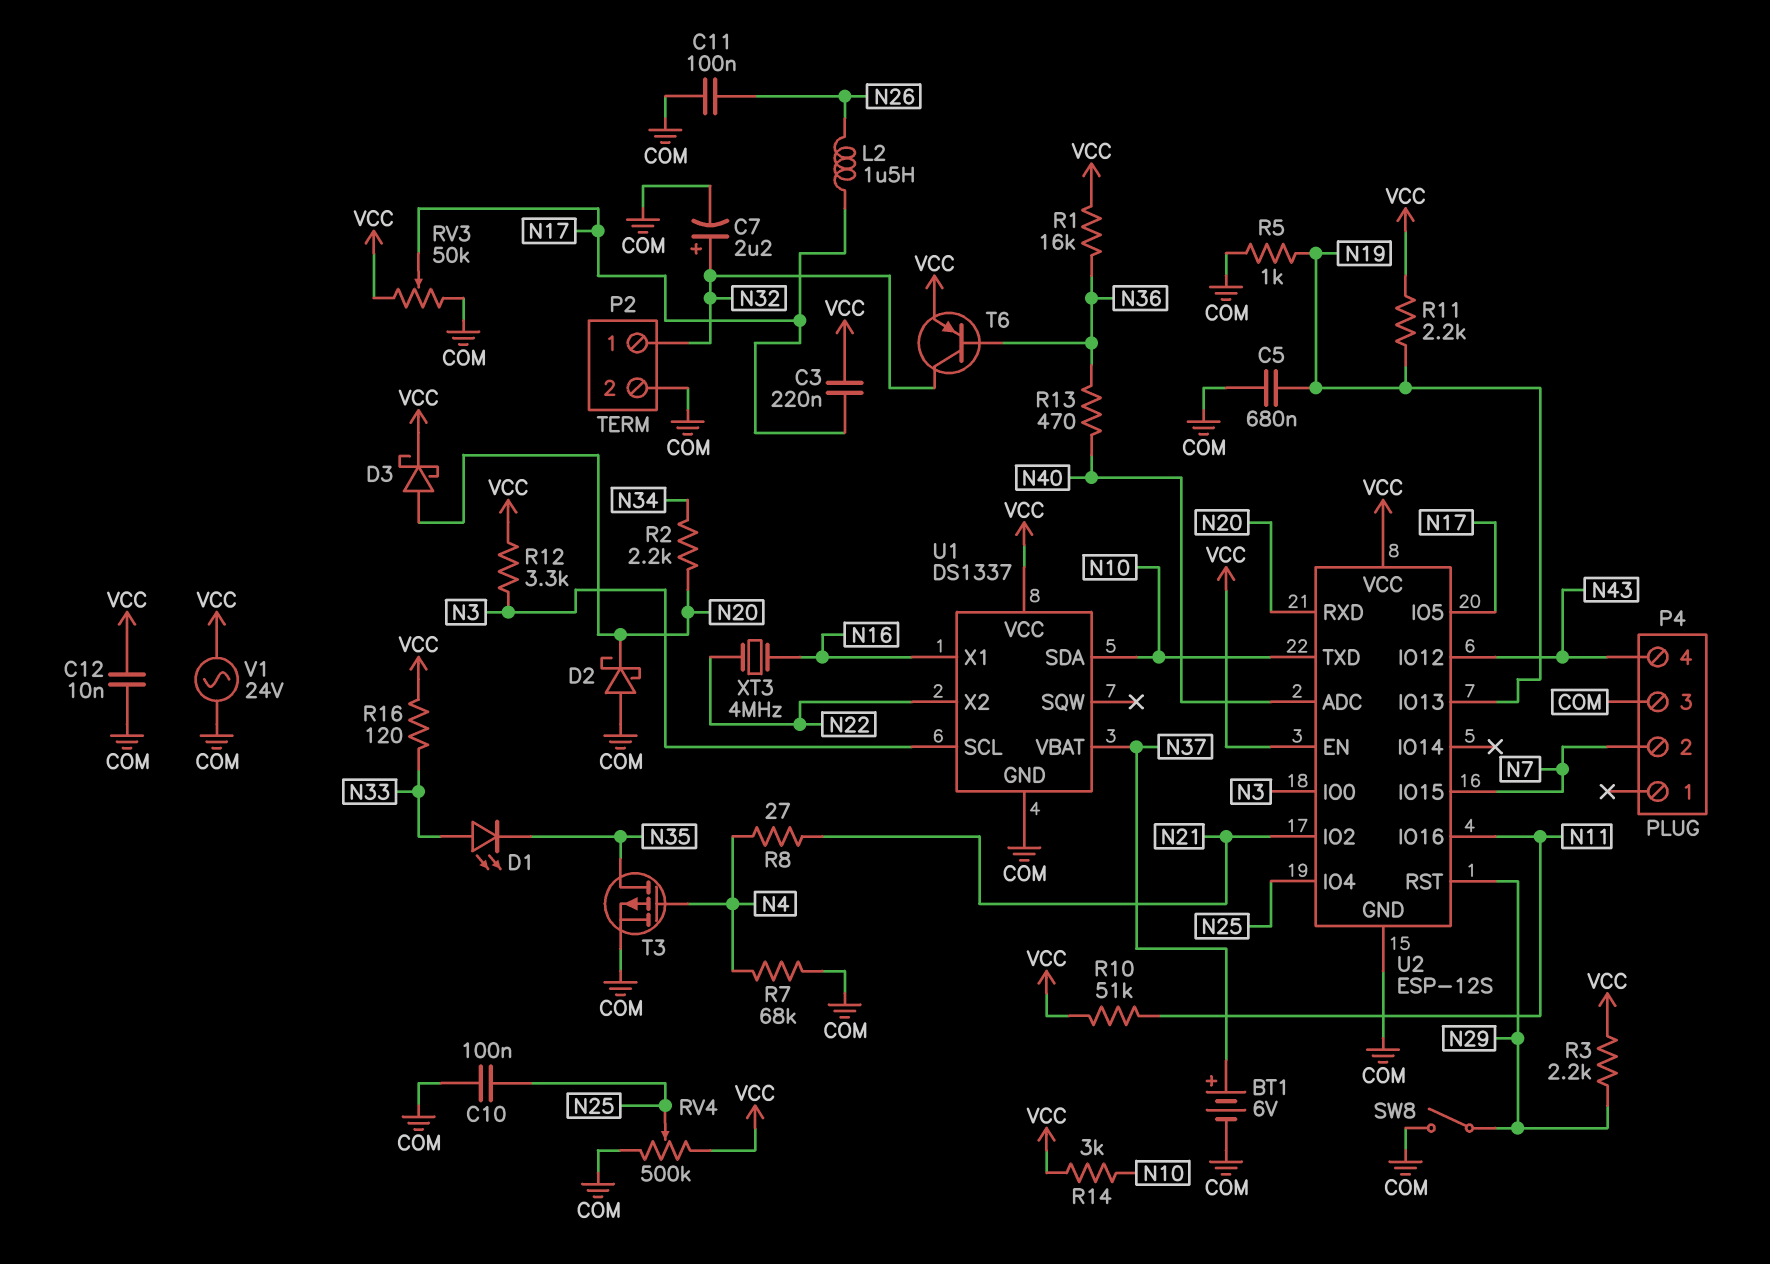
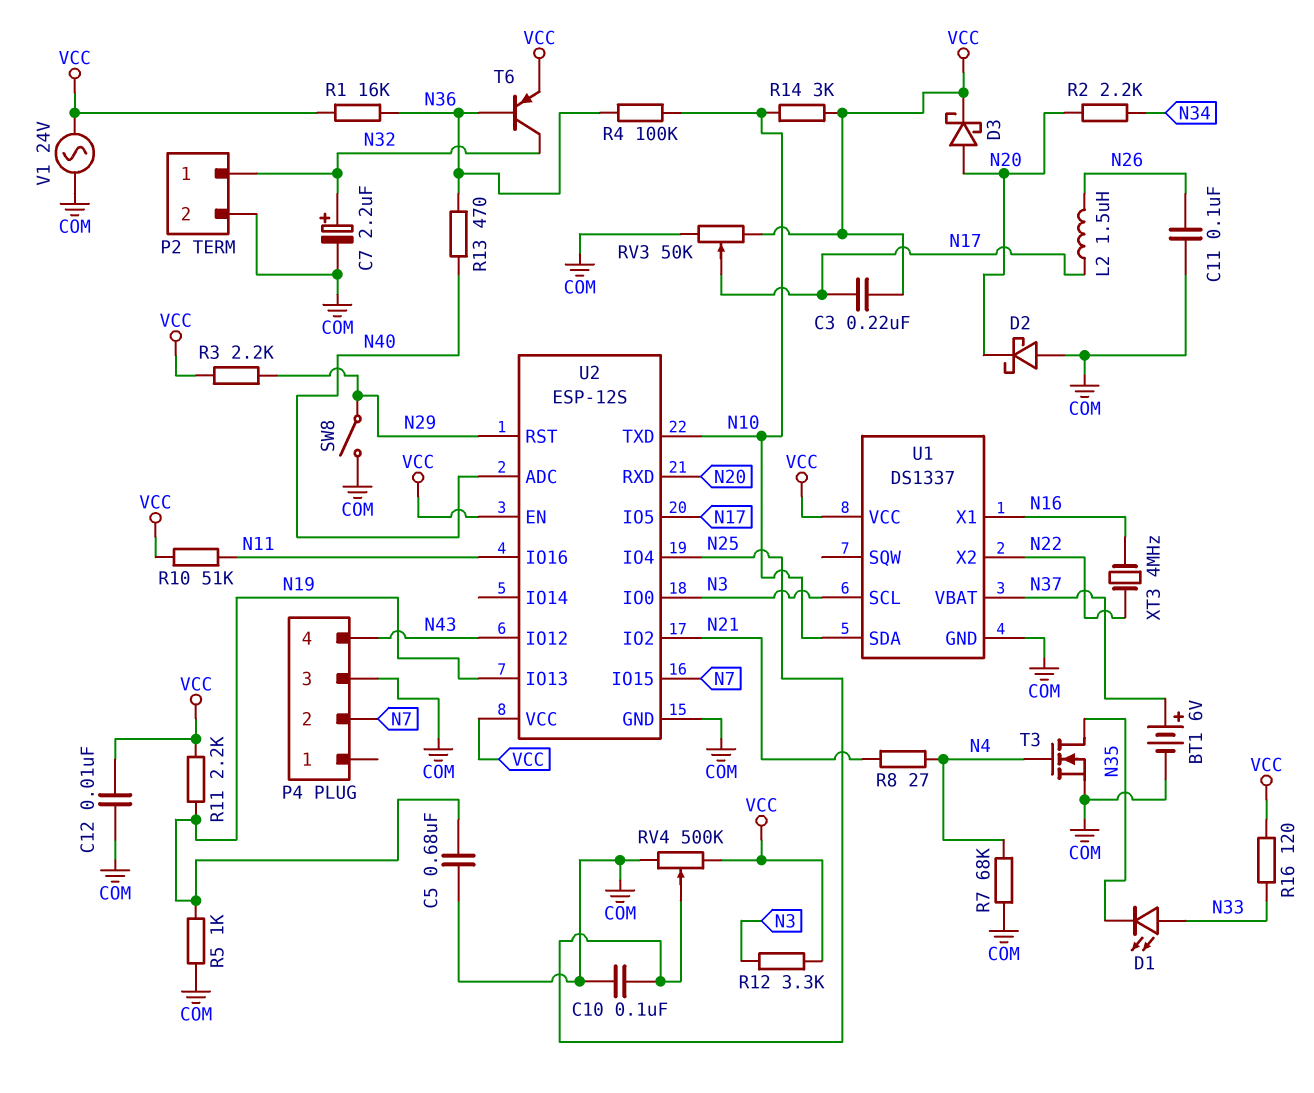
R4: none -> 100k (N10, N36)
T3: PMOS (G N4, D N35, S COM) -> NMOS (G N4, D N35, S COM)

